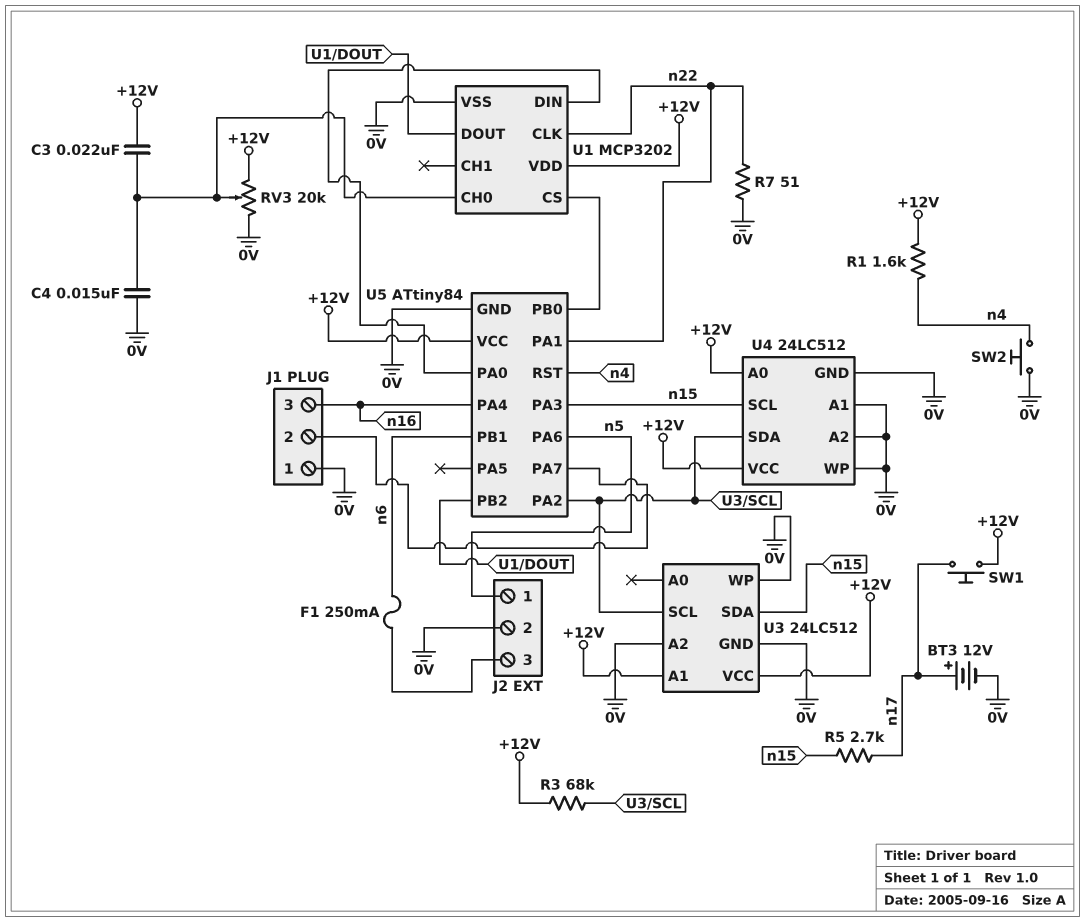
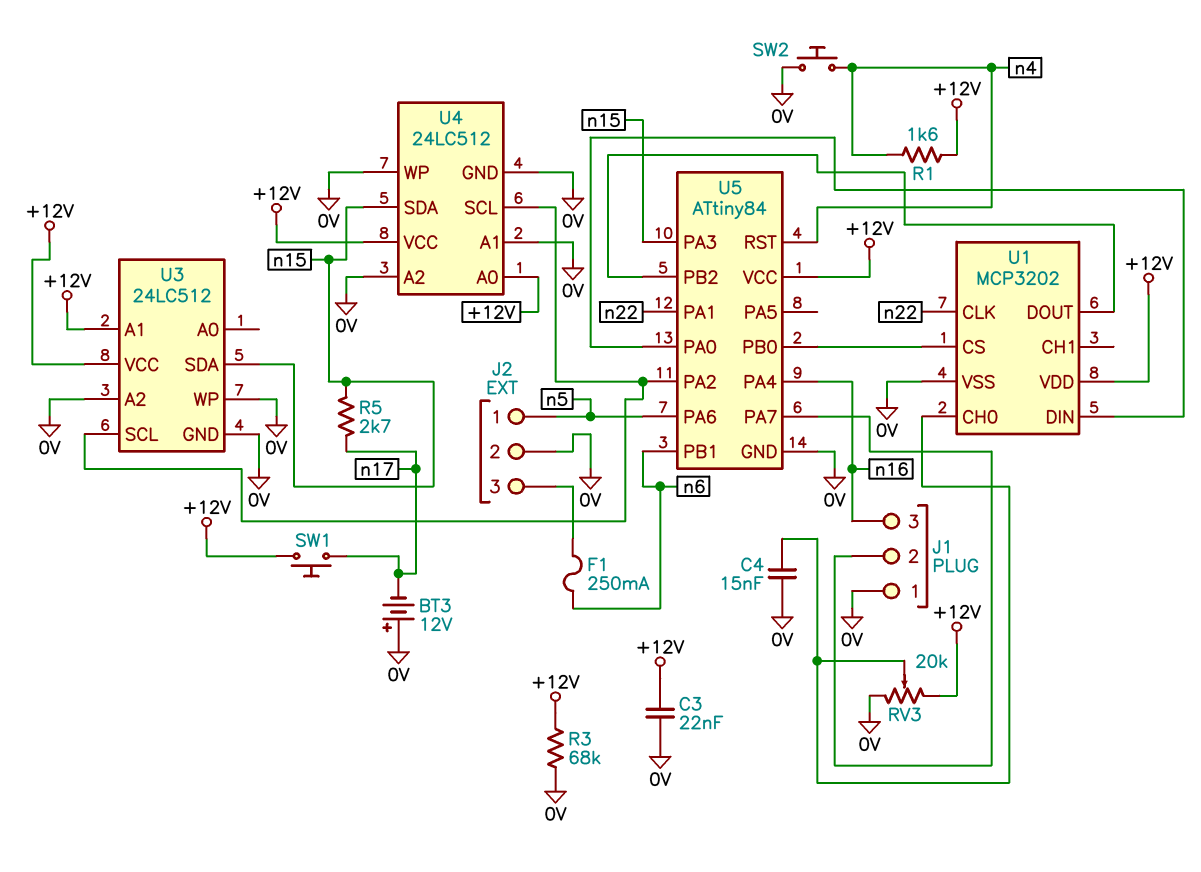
BT3: 12V (plus n17, minus 0V) -> 12V (plus 0V, minus n17)
C3: 22nF (+12V, U1/CH0) -> 22nF (+12V, 0V)
R3: 68k (+12V, U3/SCL) -> 68k (+12V, 0V)
R7: 51 (0V, n22) -> none
U4 pin SCL: n15 -> U3/SCL
U4 pin SDA: U3/SCL -> n15

